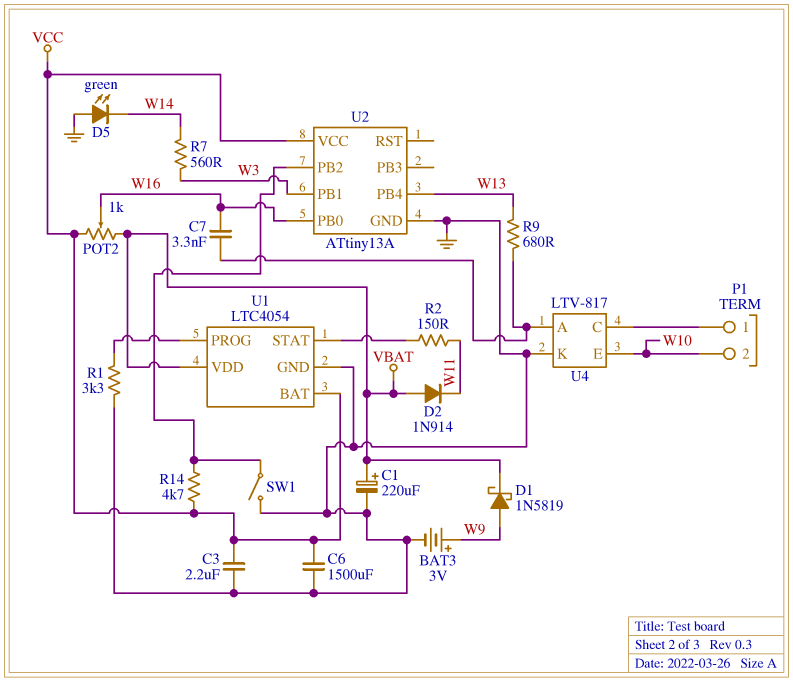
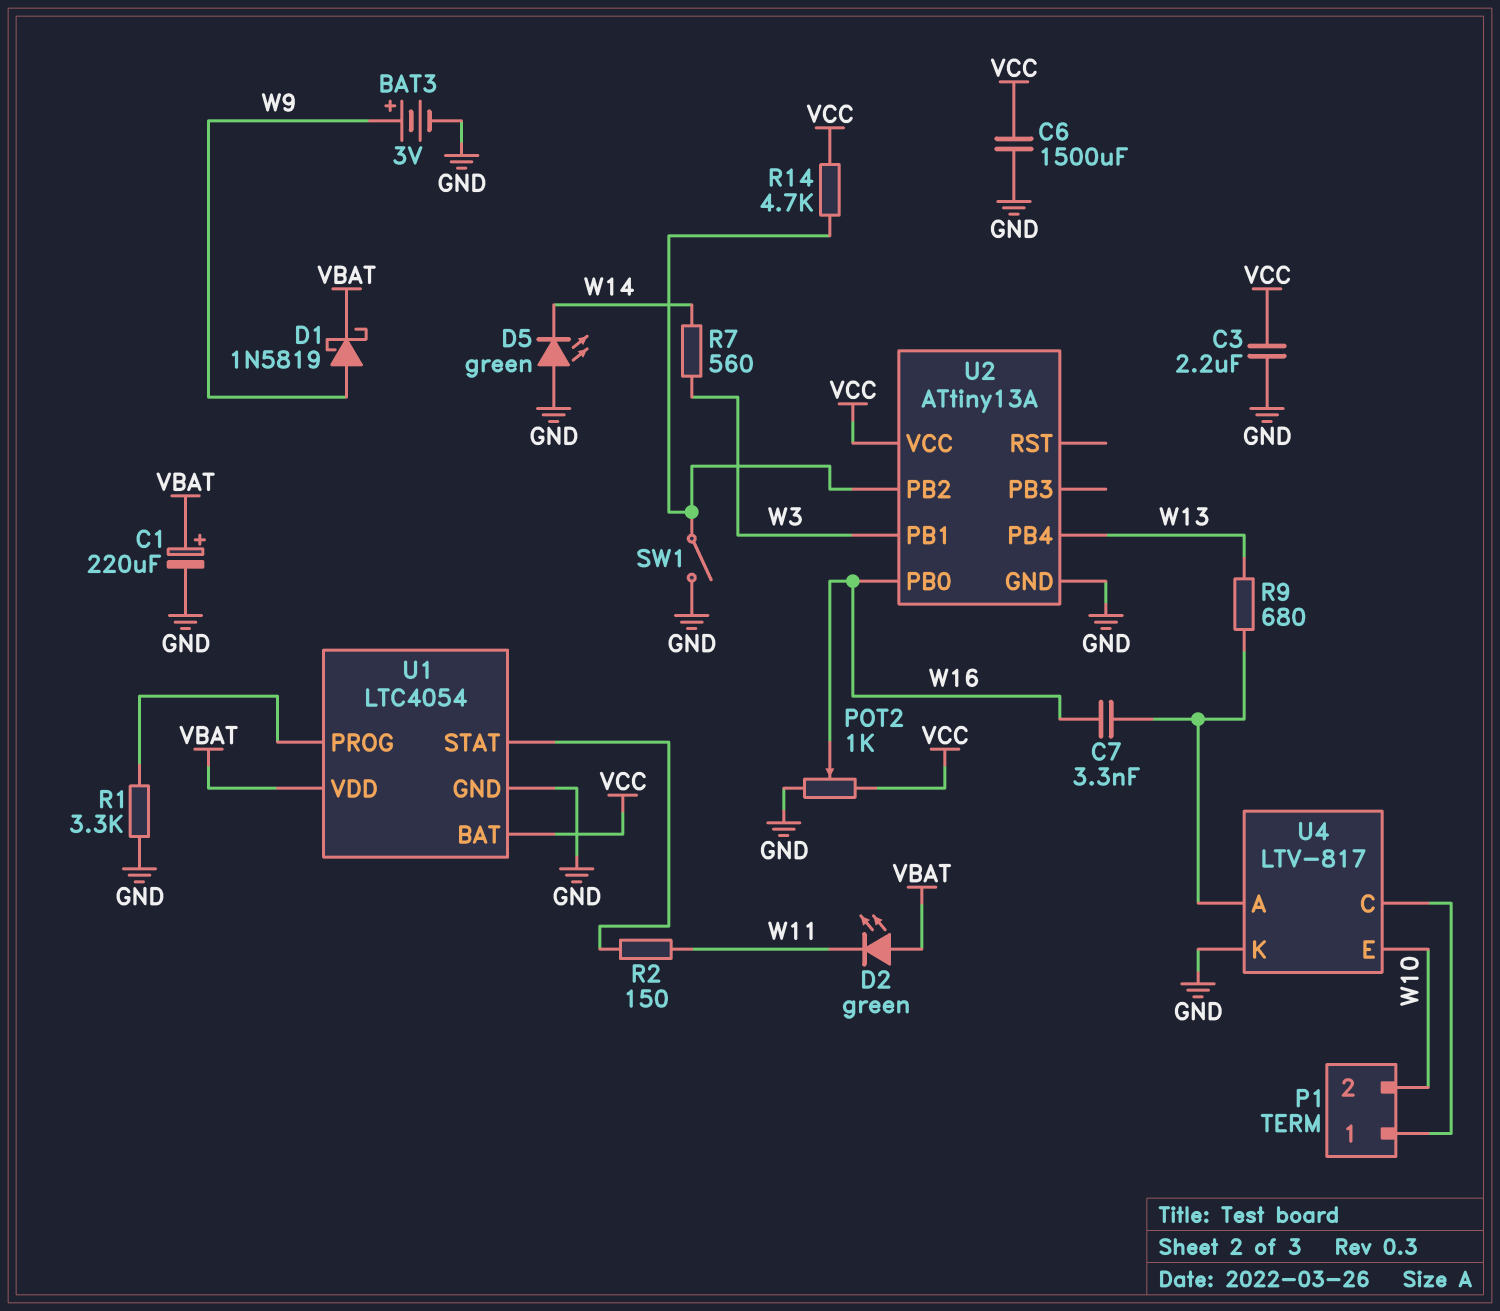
D2: diode 1N914 (A VBAT, K W11) -> LED green (A VBAT, K W11)
POT2: 1k (VBAT, VCC, wiper W16) -> 1k (GND, VCC, wiper W16)

